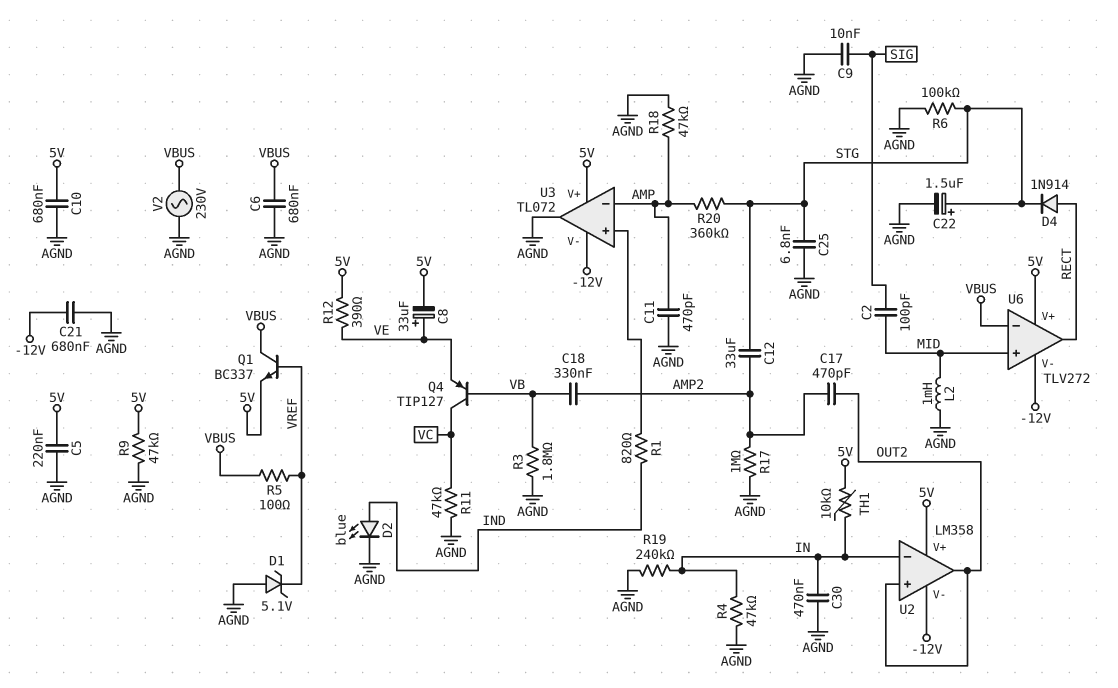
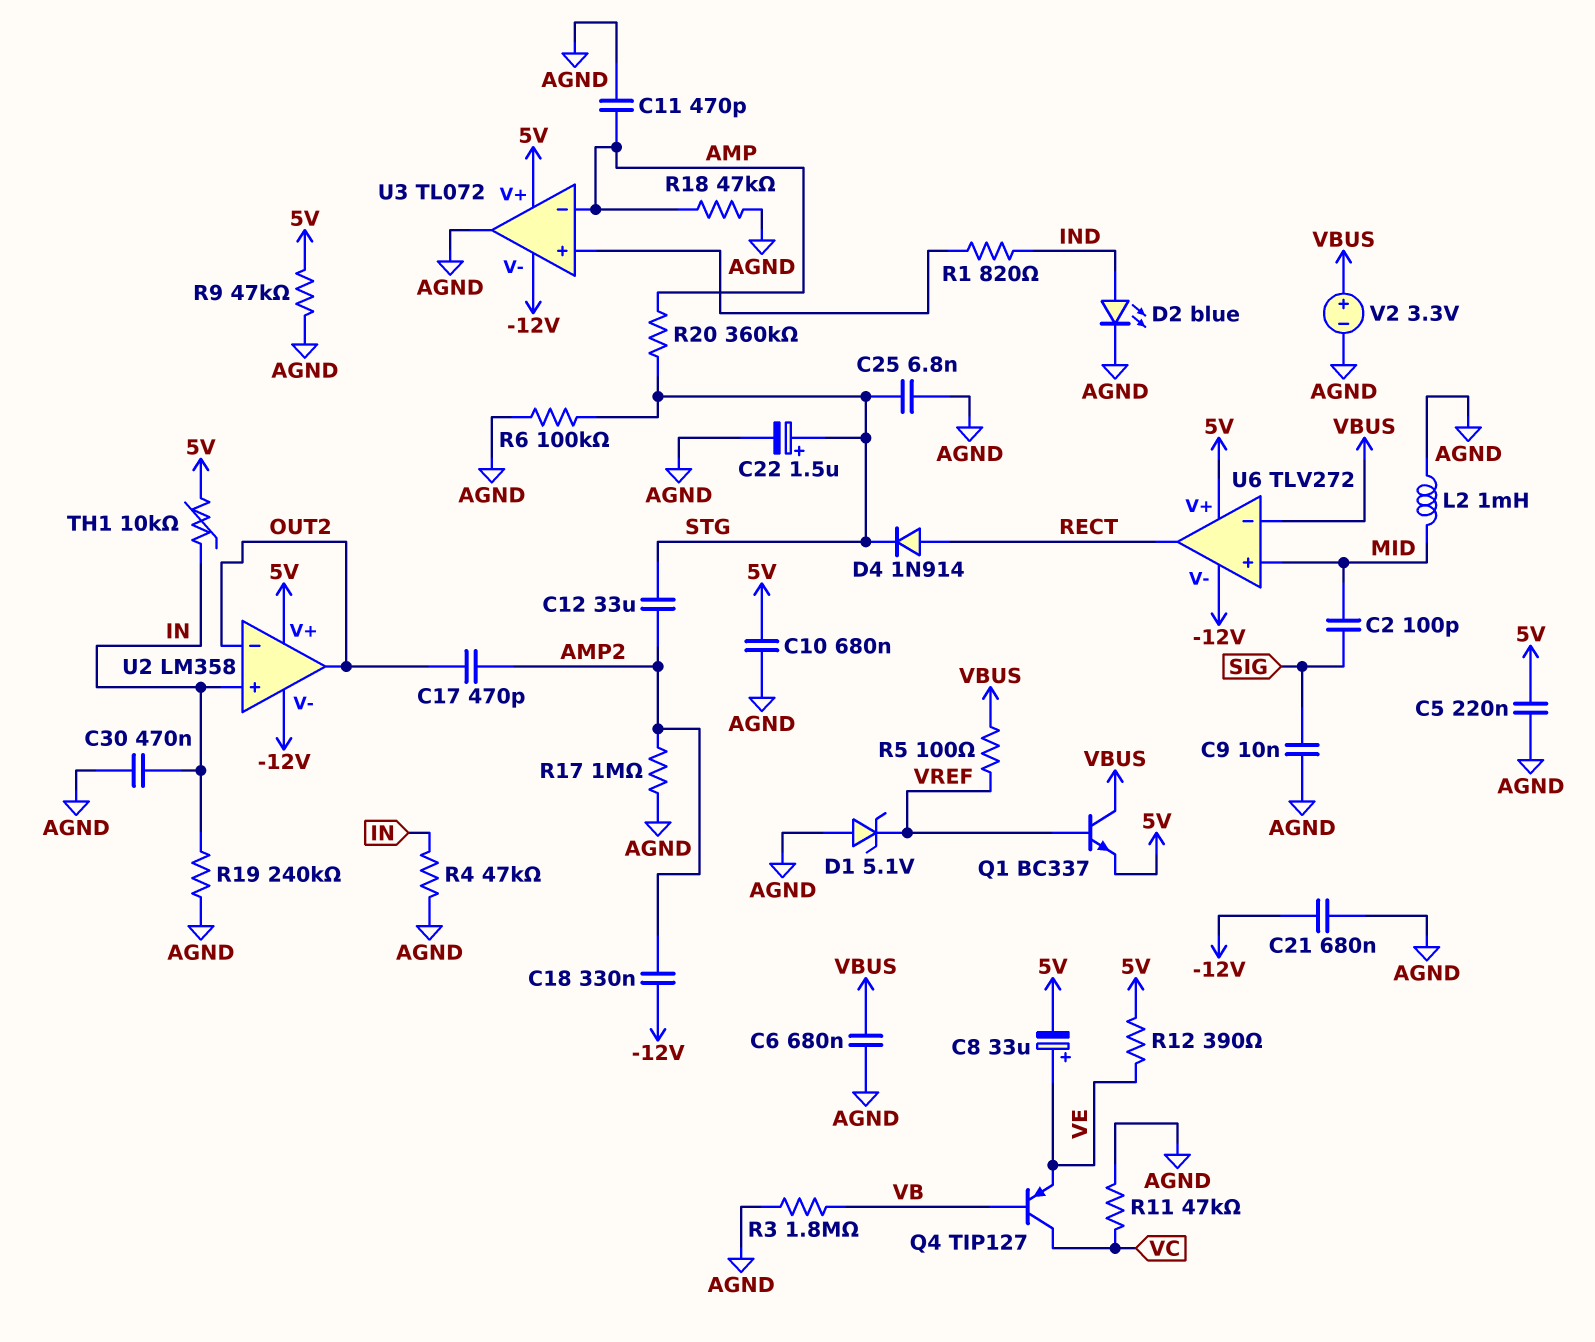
C18: 330nF (AMP2, VB) -> 330nF (-12V, AMP2)
U2 pin in+: OUT2 -> IN
U2 pin in-: IN -> OUT2
V2: AC 230V (AGND, VBUS) -> 3.3V (plus VBUS, minus AGND)

